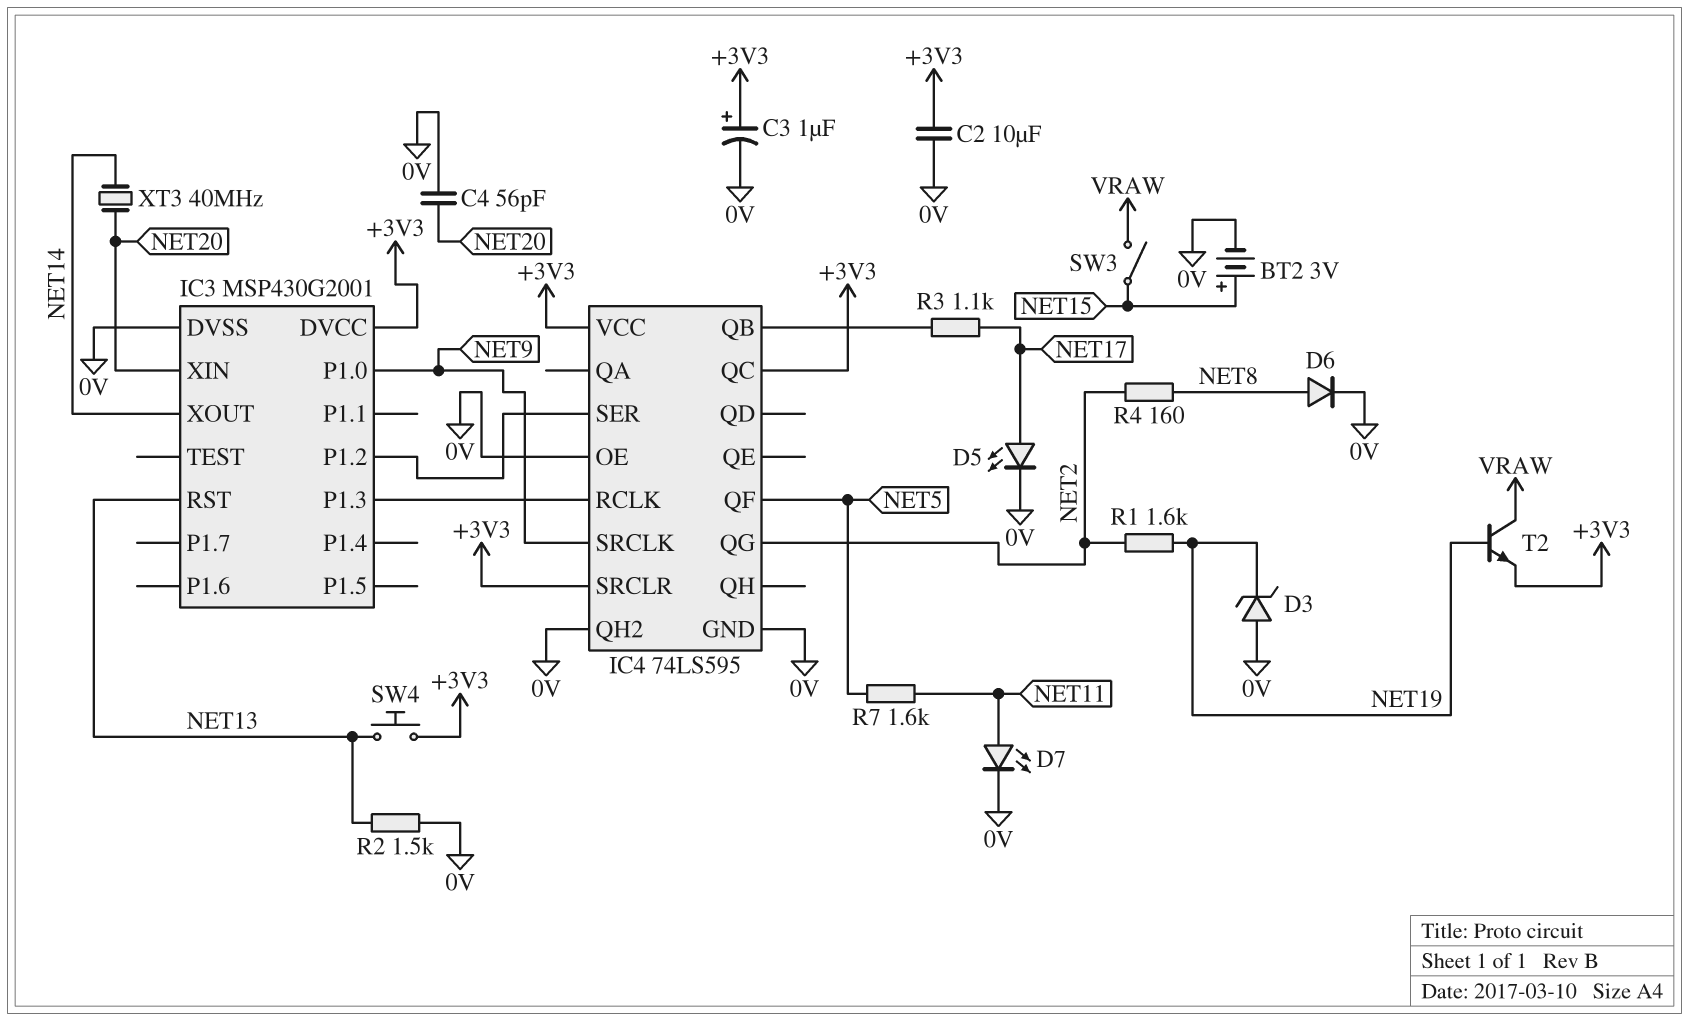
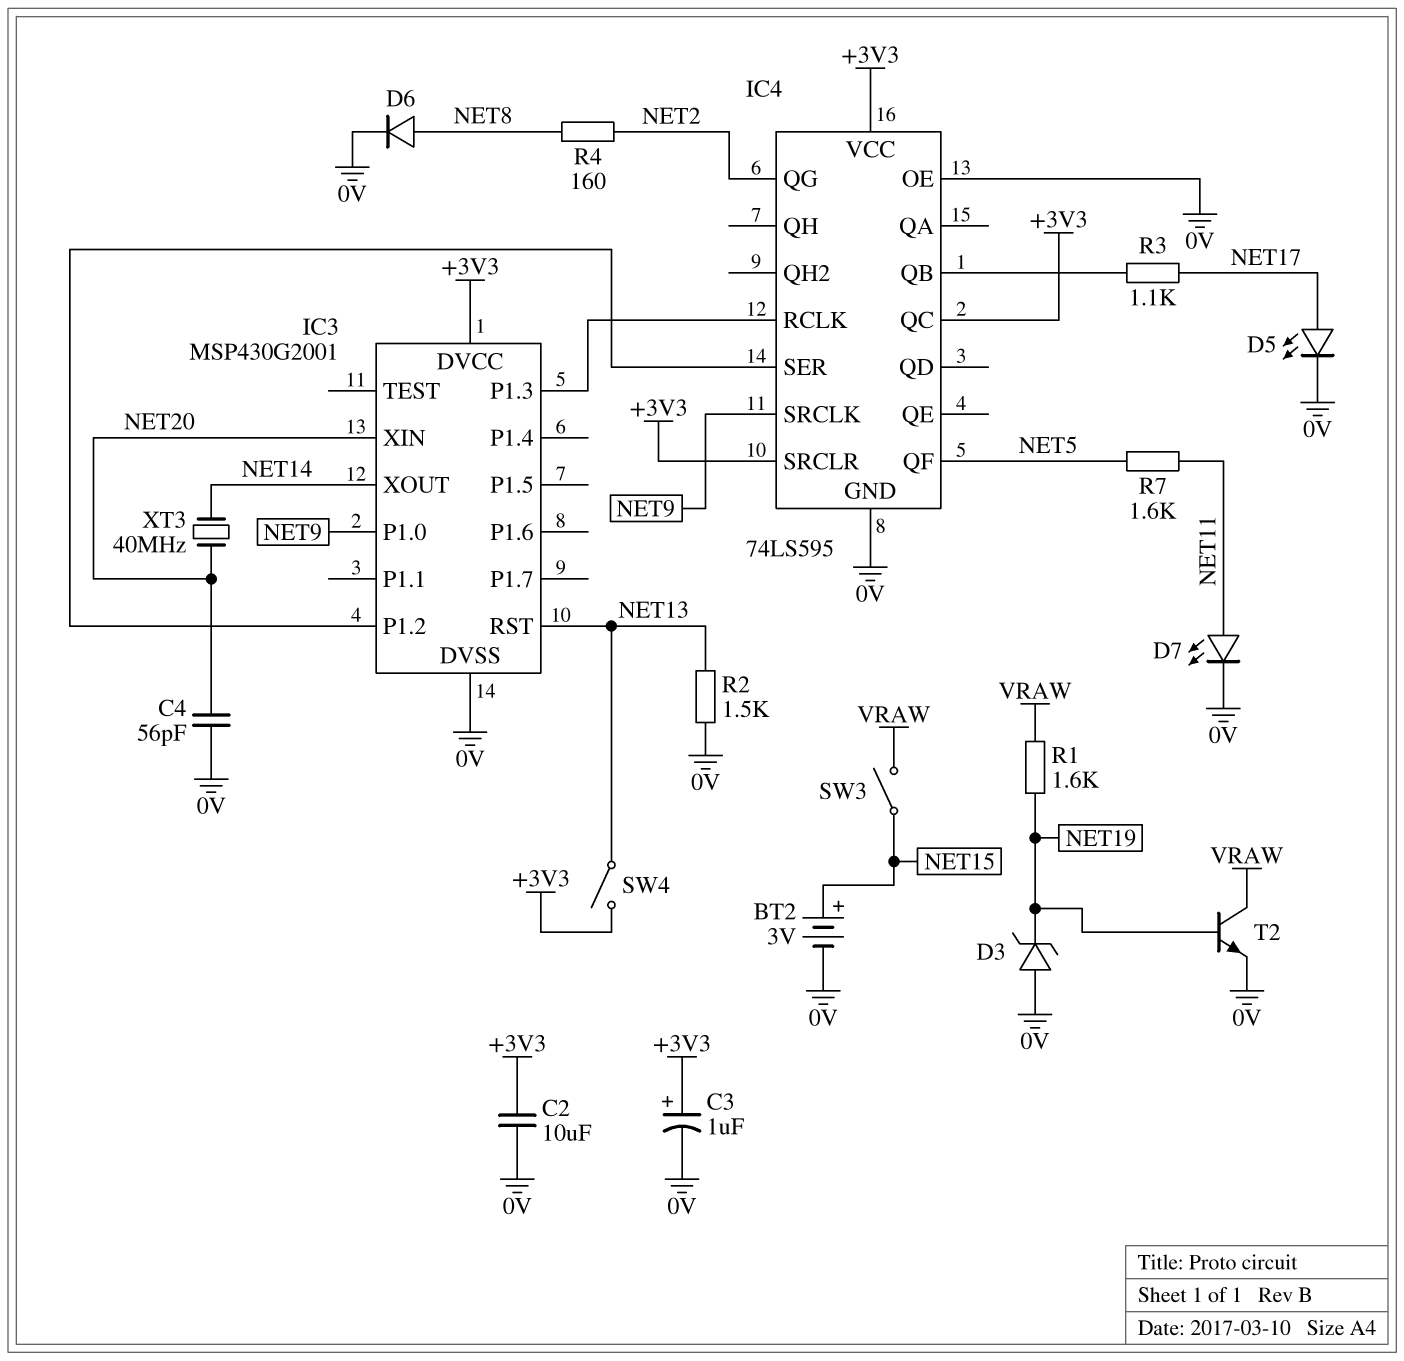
IC4 pin QH2: 0V -> none
R1: 1.6k (NET2, NET19) -> 1.6k (NET19, VRAW)
SW4: button (+3V3, NET13) -> switch (+3V3, NET13)
T2: NPN (B NET19, C VRAW, E +3V3) -> NPN (B NET19, C VRAW, E 0V)

